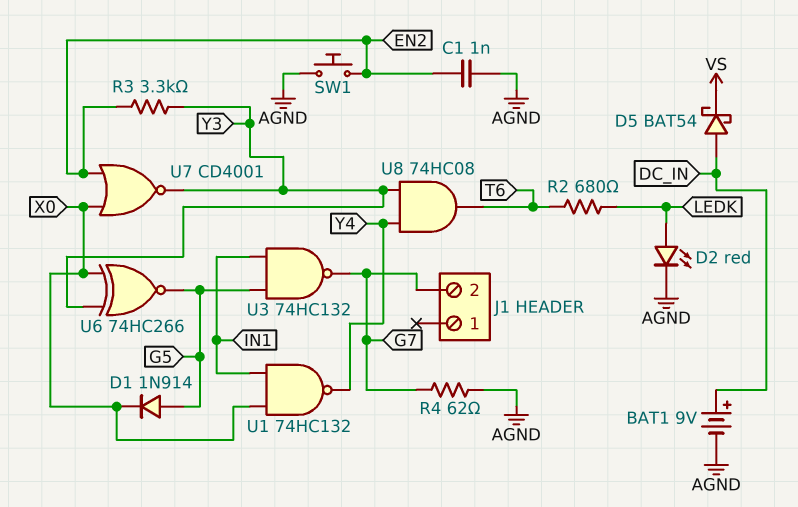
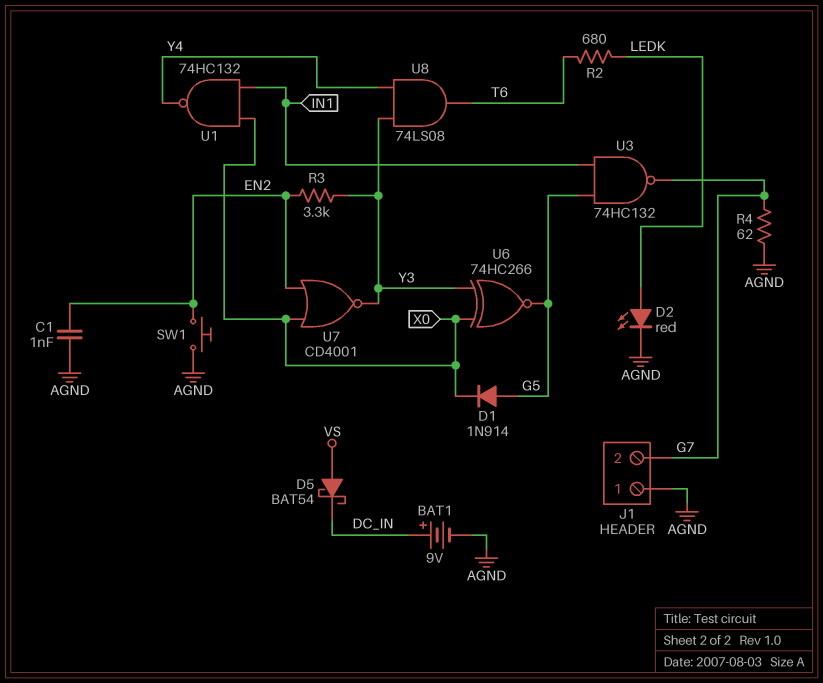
D5: schottky BAT54 (A DC_IN, K VS) -> schottky BAT54 (A VS, K DC_IN)
J1 pin 1: none -> AGND
U8: AND 74HC08 (in Y3, in Y4, out T6) -> AND 74LS08 (in Y3, in Y4, out T6)

